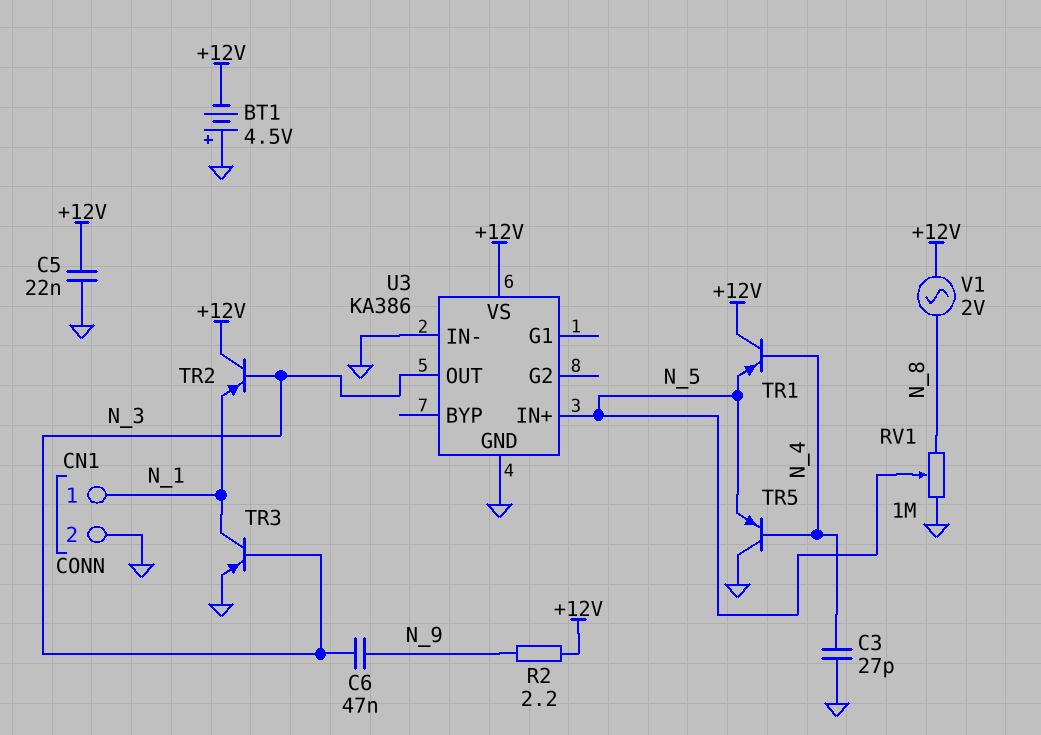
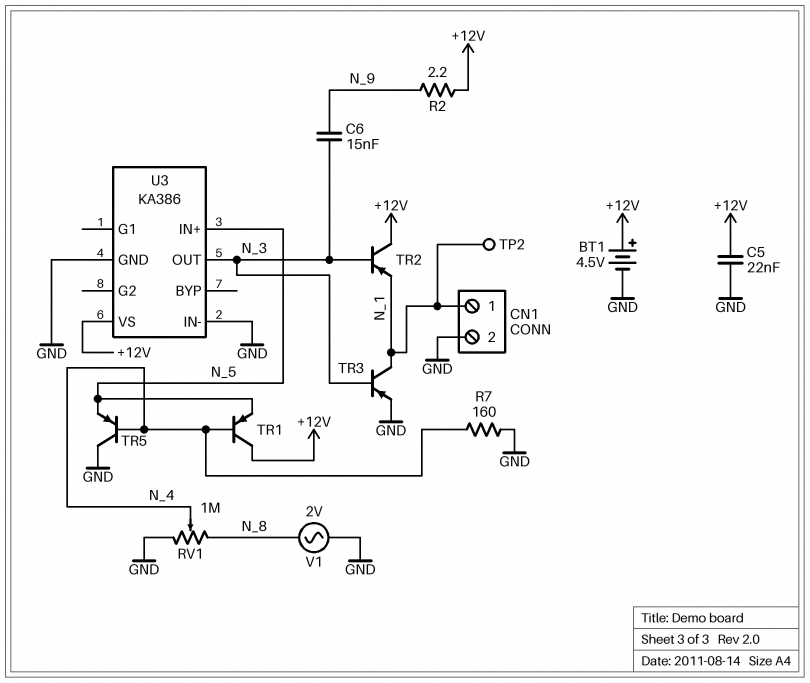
BT1: 4.5V (plus GND, minus +12V) -> 4.5V (plus +12V, minus GND)
C3: 27pF (GND, N_4) -> none
C6: 47nF (N_3, N_9) -> 15nF (N_3, N_9)
R7: none -> 160 (GND, N_4)
RV1: 1M (GND, N_8, wiper N_5) -> 1M (GND, N_8, wiper N_4)
TP2: none -> test point (N_1)
V1: AC 2V (+12V, N_8) -> AC 2V (GND, N_8)

